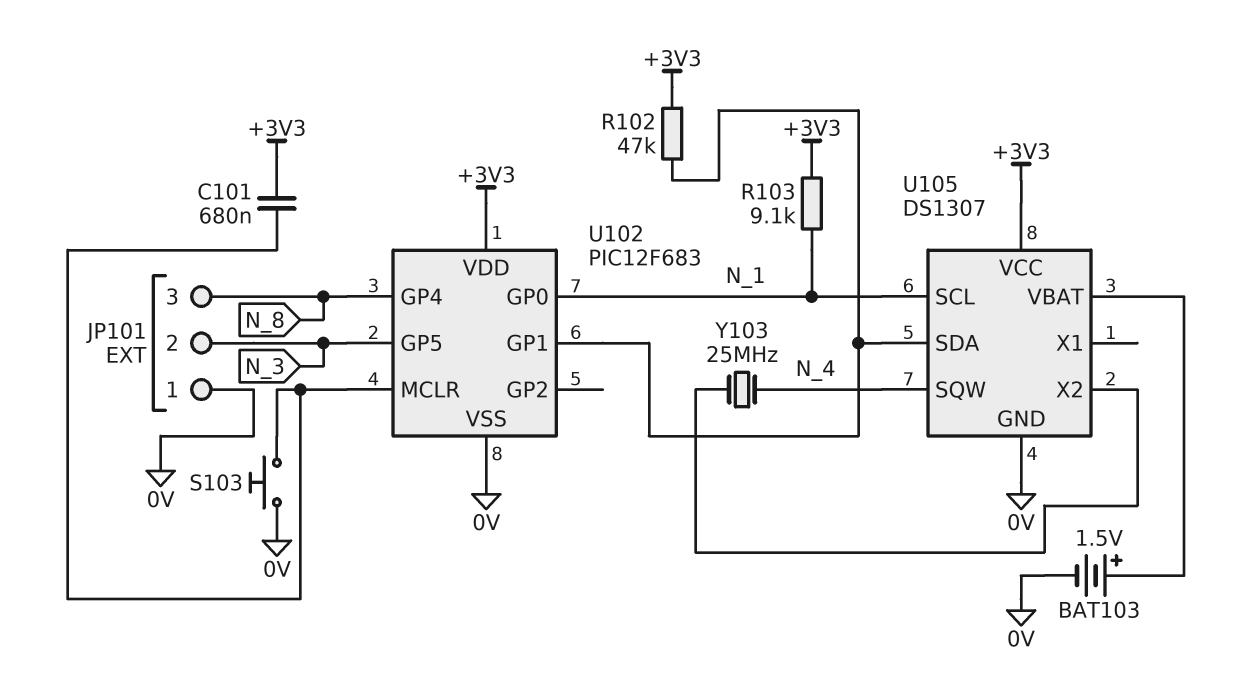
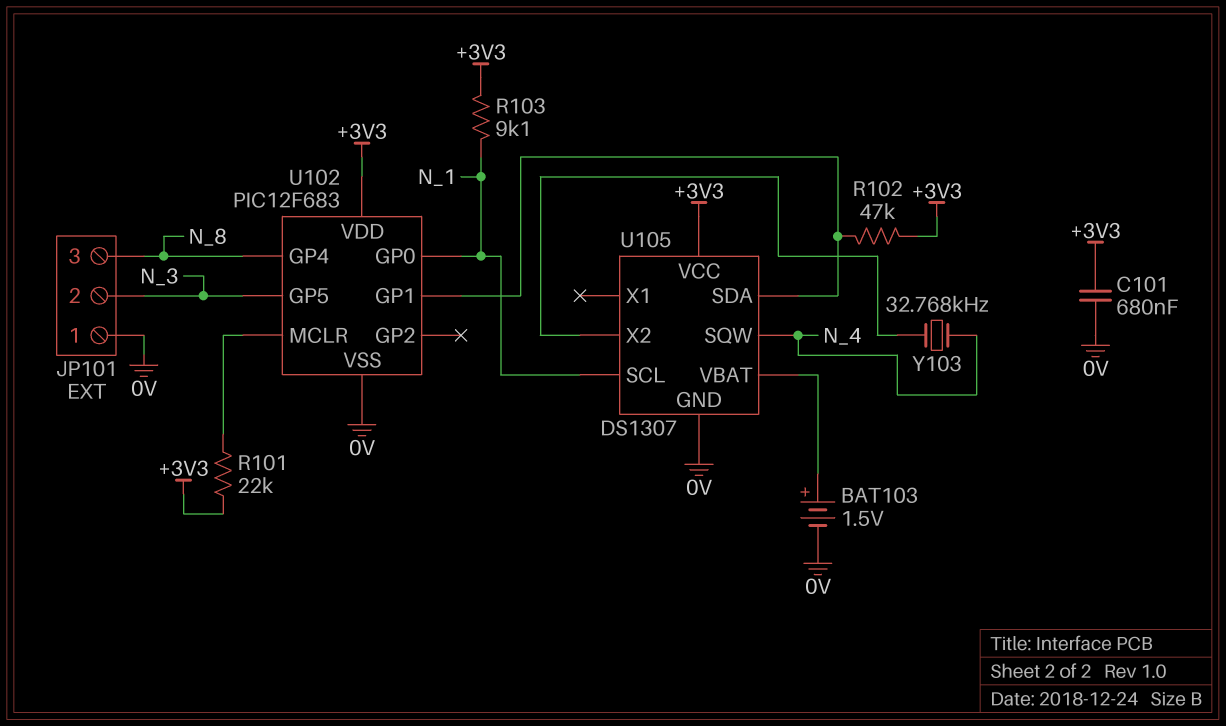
C101: 680nF (+3V3, U102/MCLR) -> 680nF (+3V3, 0V)
R101: none -> 22k (+3V3, U102/MCLR)
S103: button (0V, U102/MCLR) -> none
Y103: 25MHz (N_4, U105/X2) -> 32.768kHz (N_4, U105/X2)

